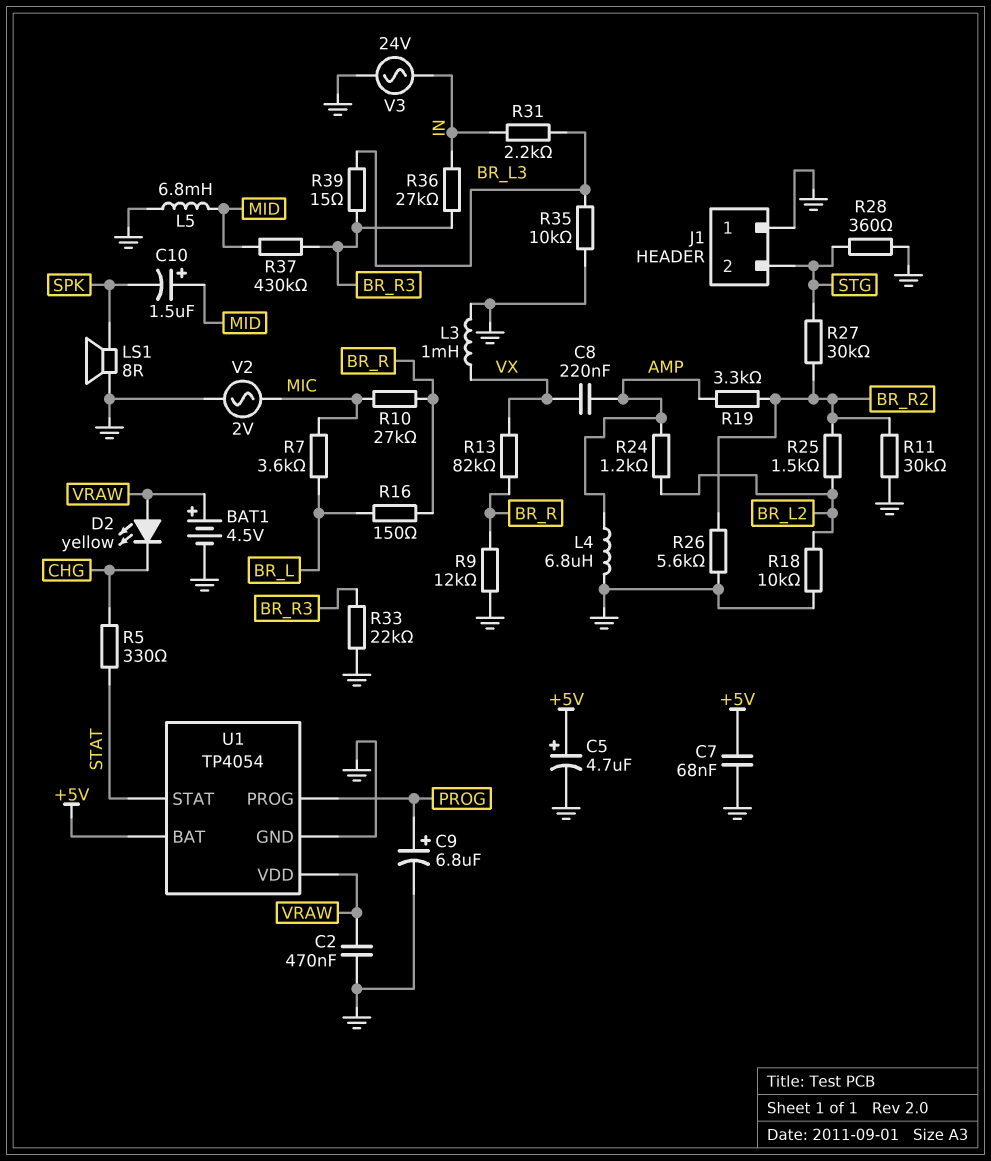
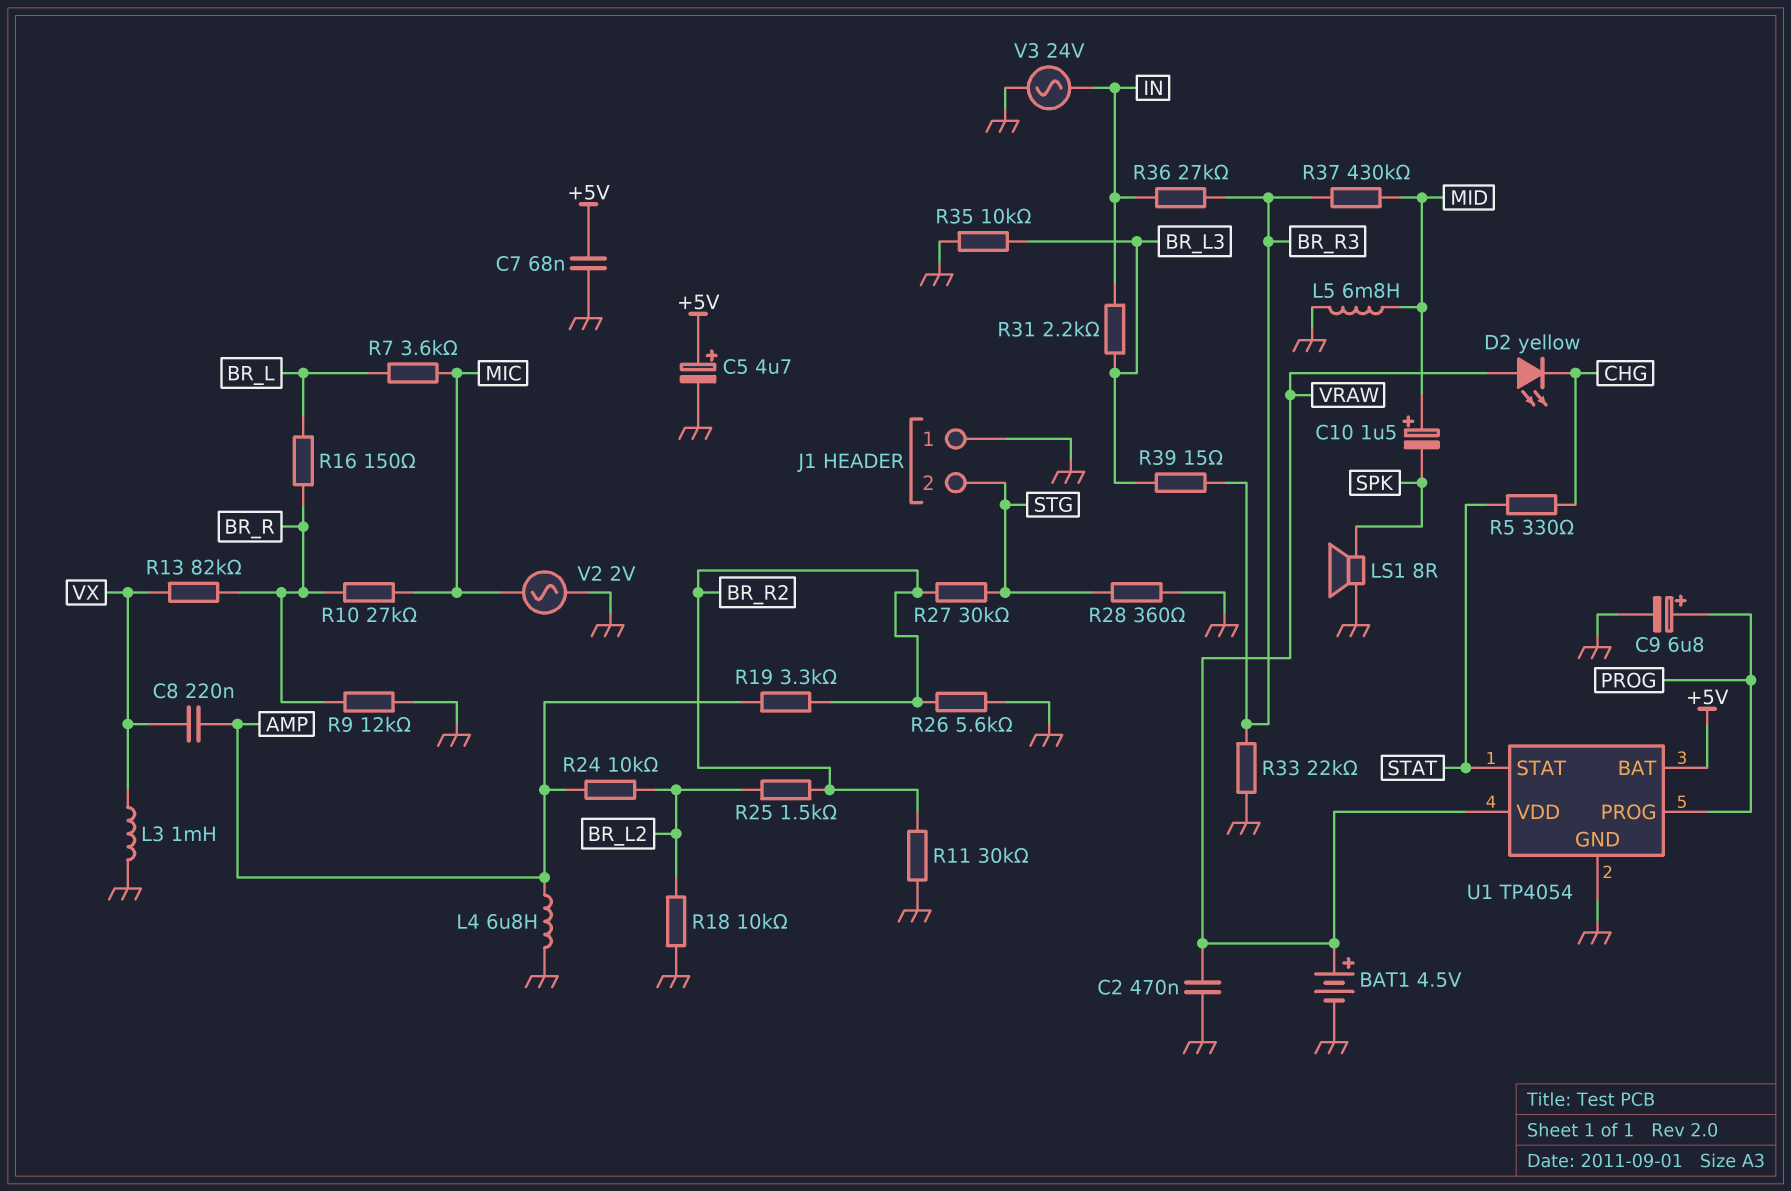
R24: 1.2k (AMP, BR_L2) -> 10k (AMP, BR_L2)

